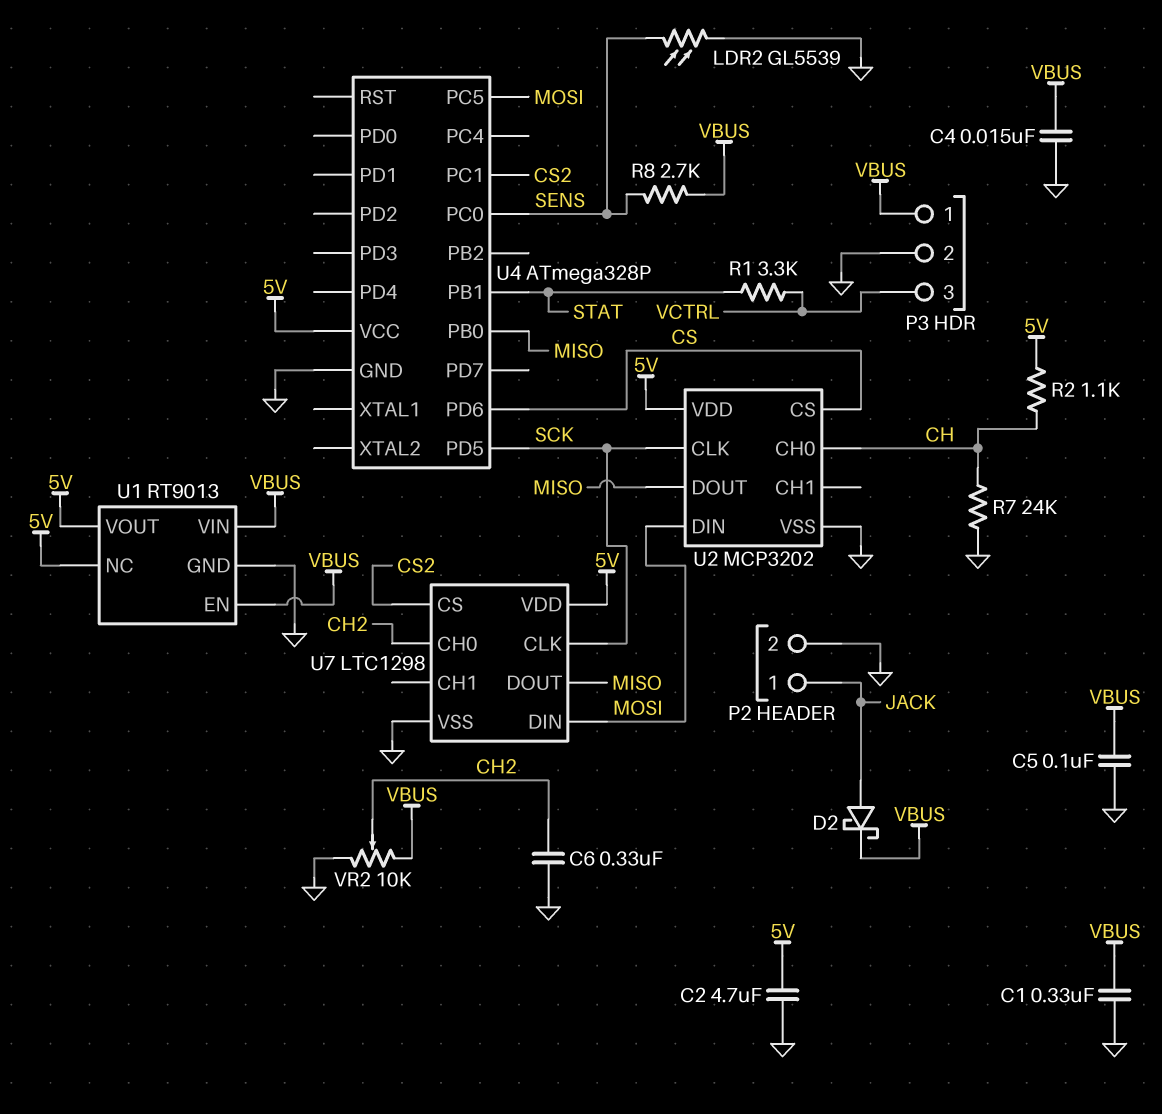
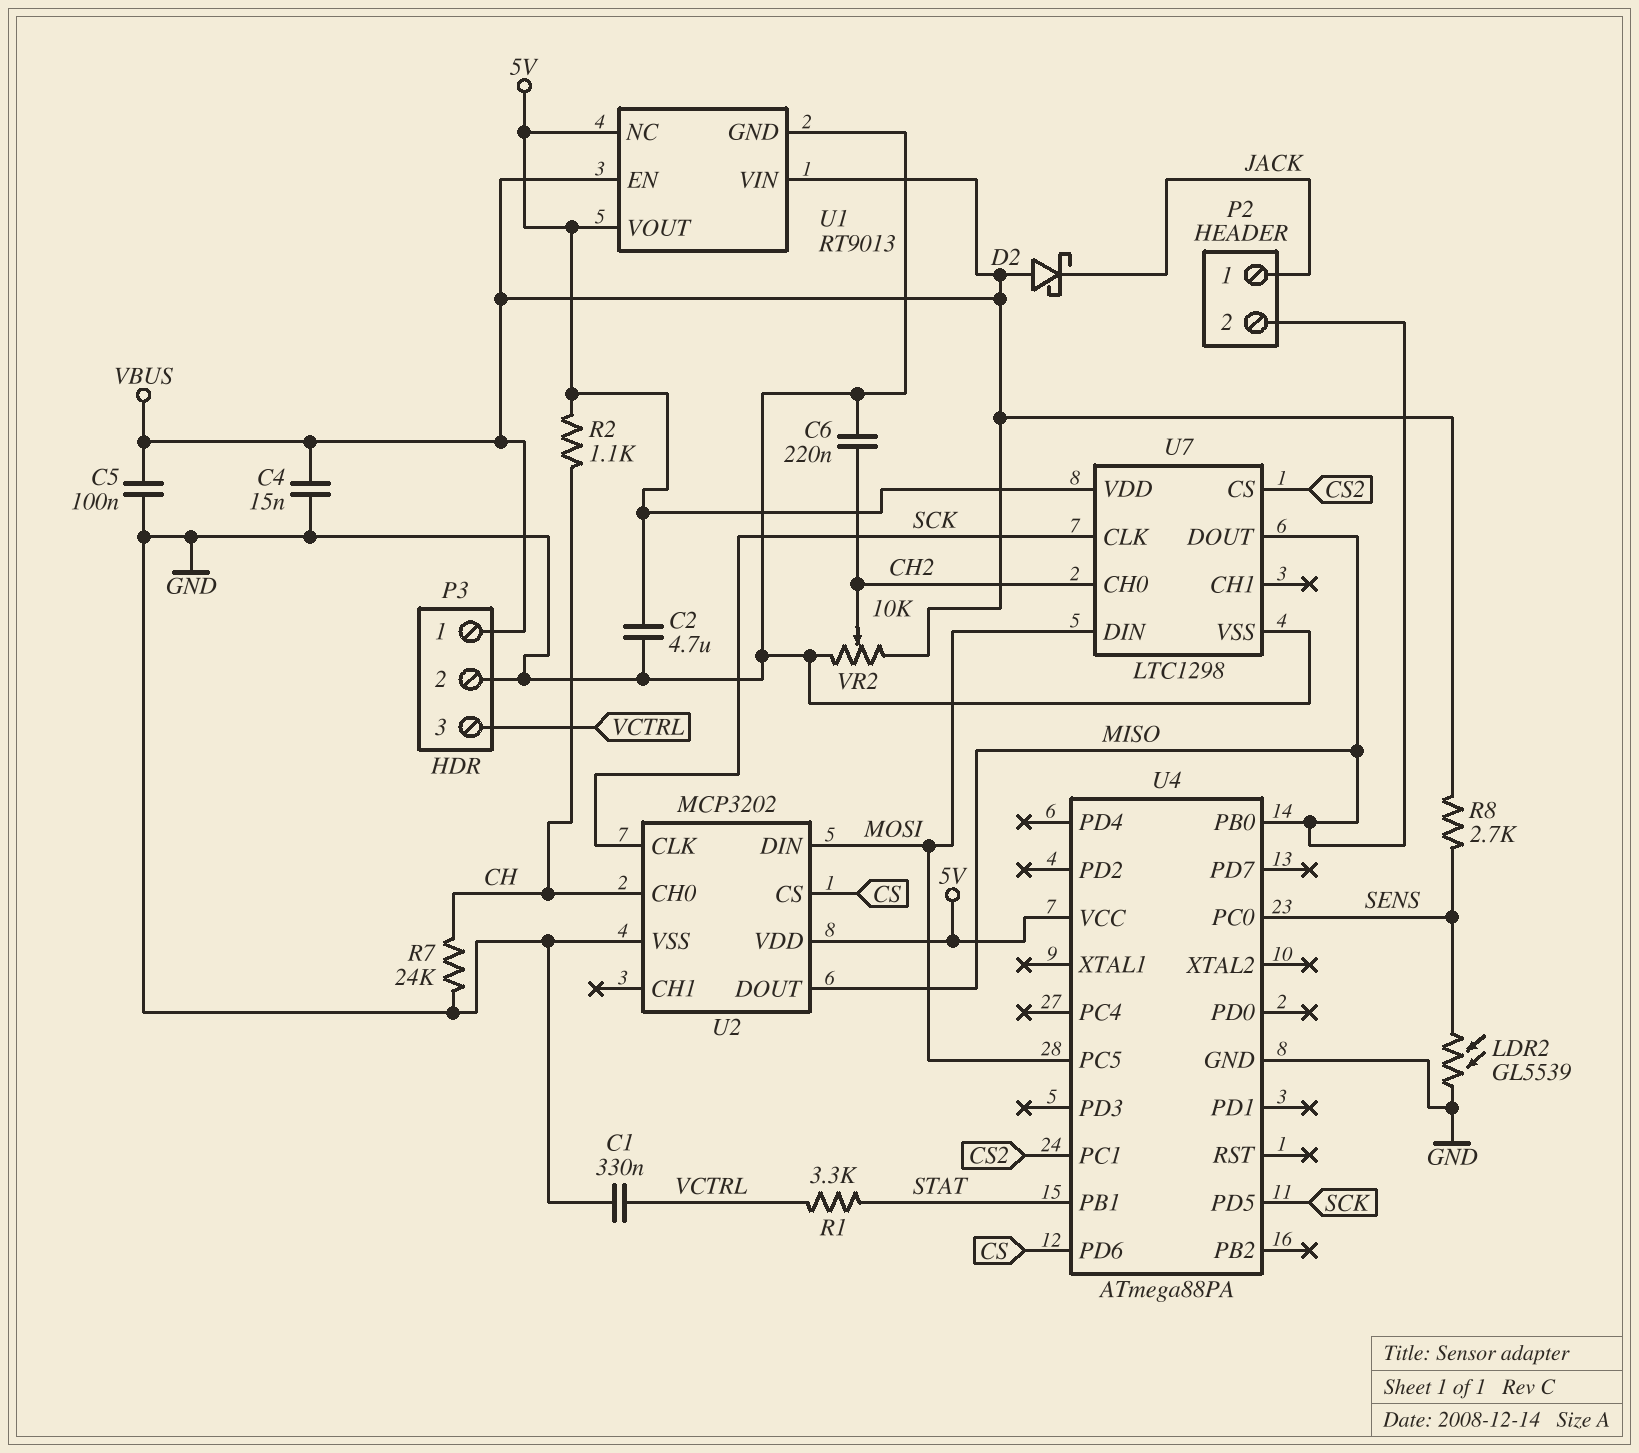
C1: 330nF (GND, VBUS) -> 330nF (GND, VCTRL)
C6: 330nF (CH2, GND) -> 220nF (CH2, GND)
D2: schottky (A JACK, K VBUS) -> schottky (A VBUS, K JACK)
P2 pin 2: GND -> MISO
U4: ATmega328P -> ATmega88PA

